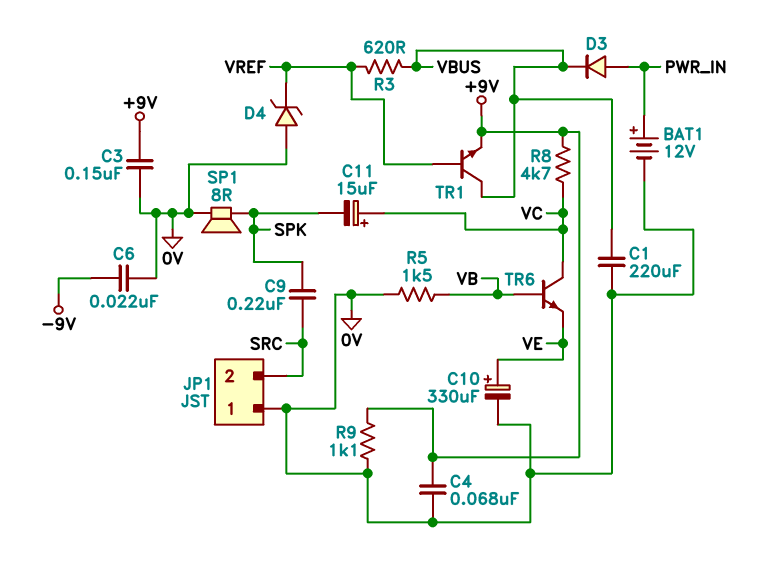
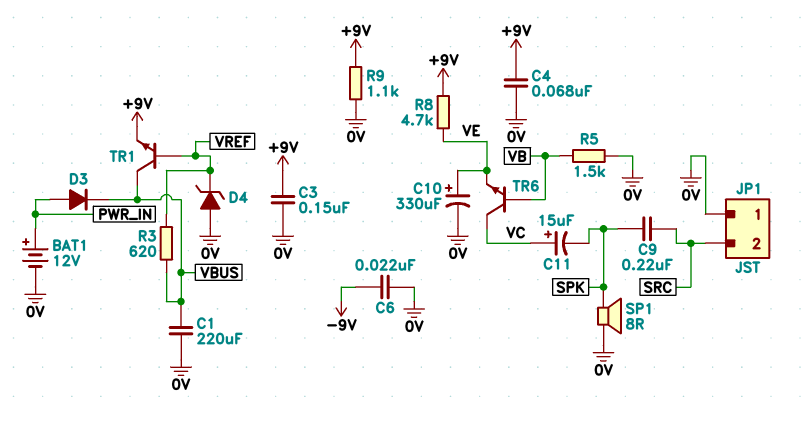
R8: 4.7k (+9V, VC) -> 4.7k (+9V, VE)

